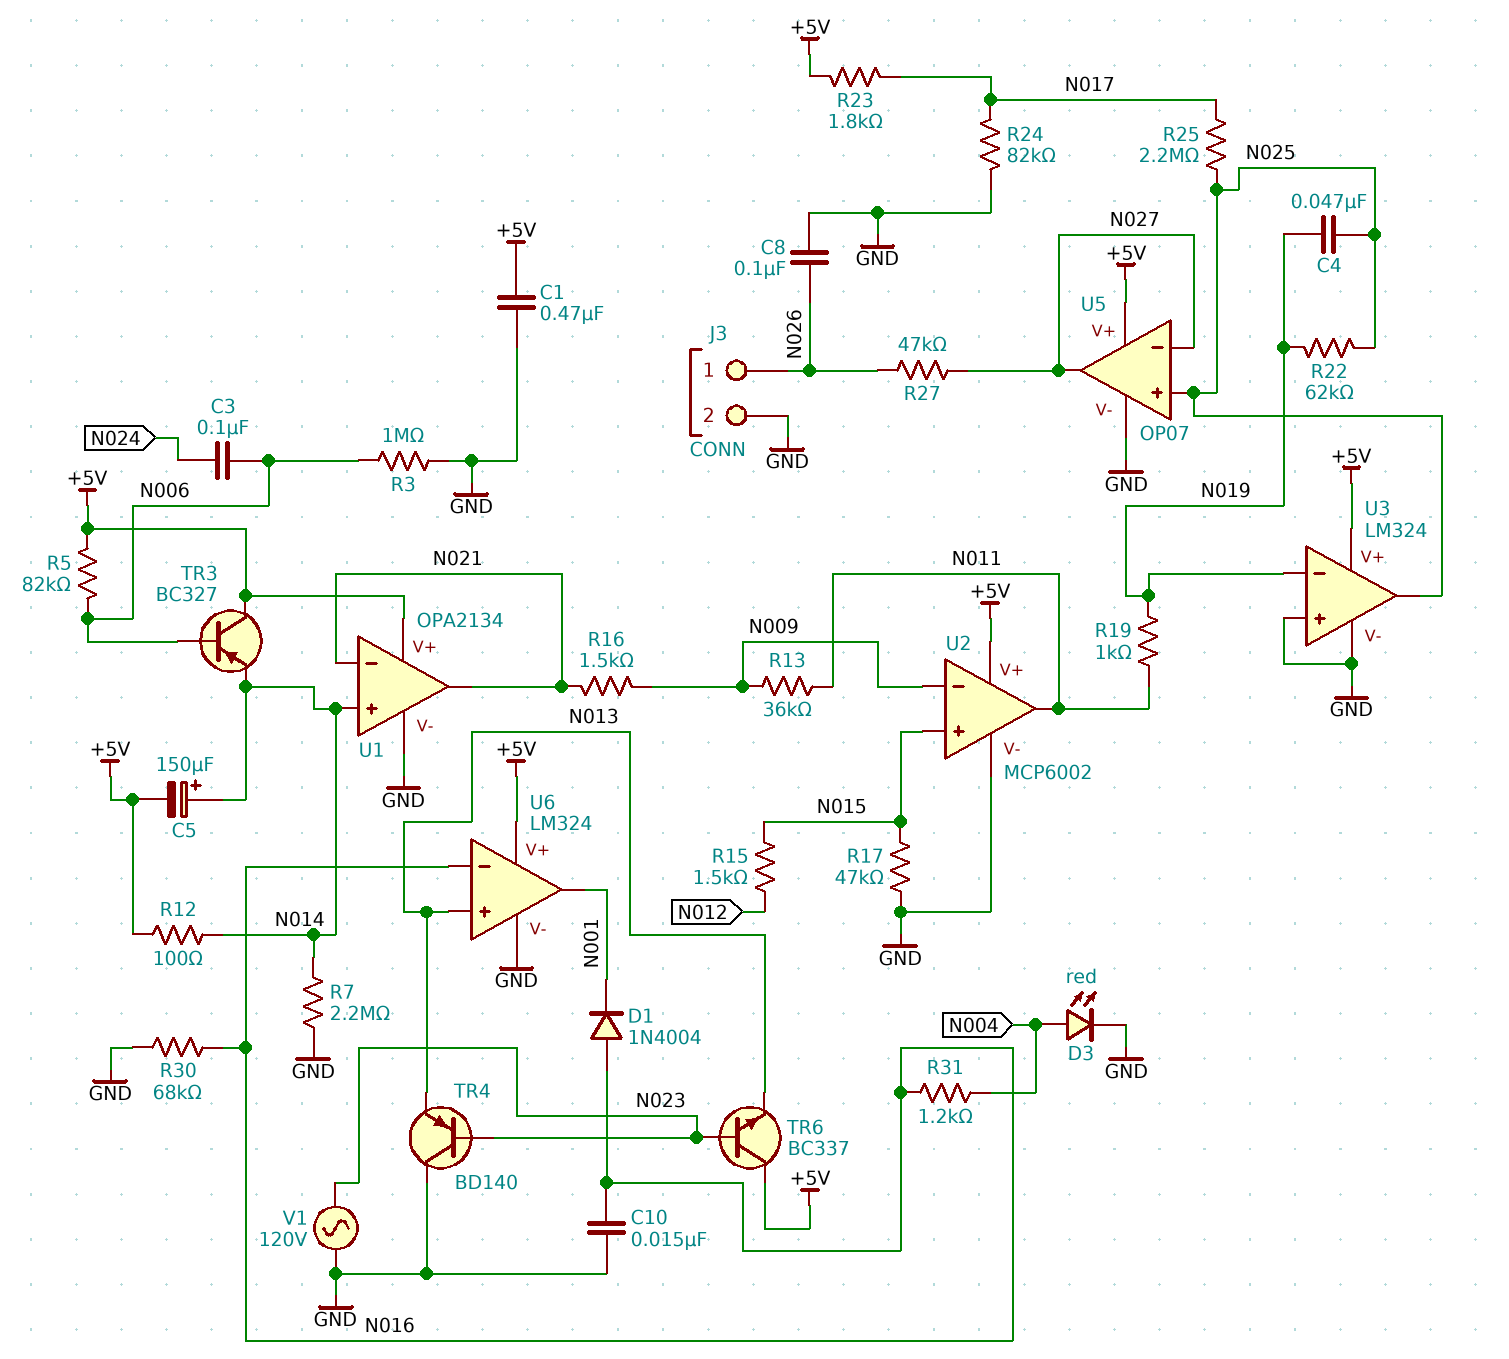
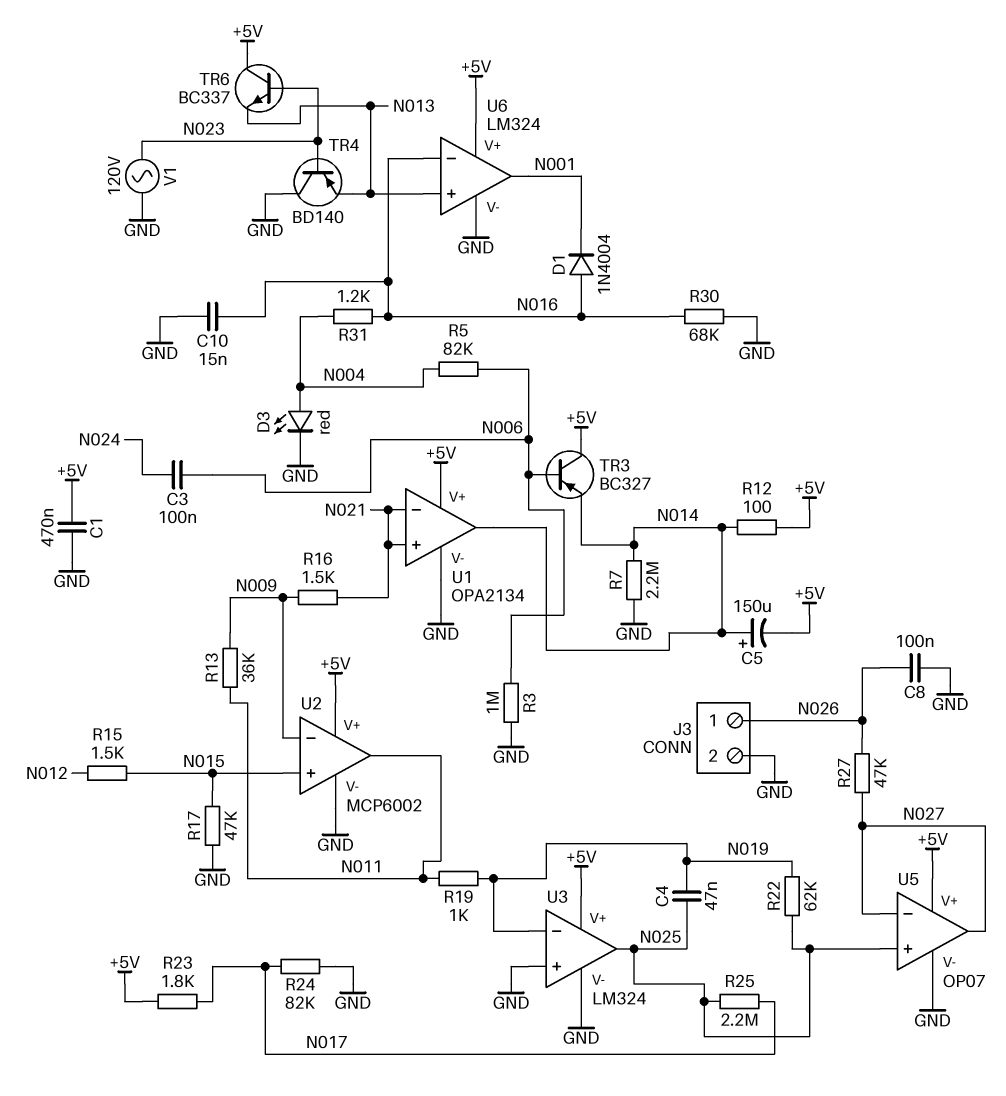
R5: 82k (+5V, N006) -> 82k (N004, N006)
U1 pin in+: N014 -> N021
U1 pin out: N021 -> N014

